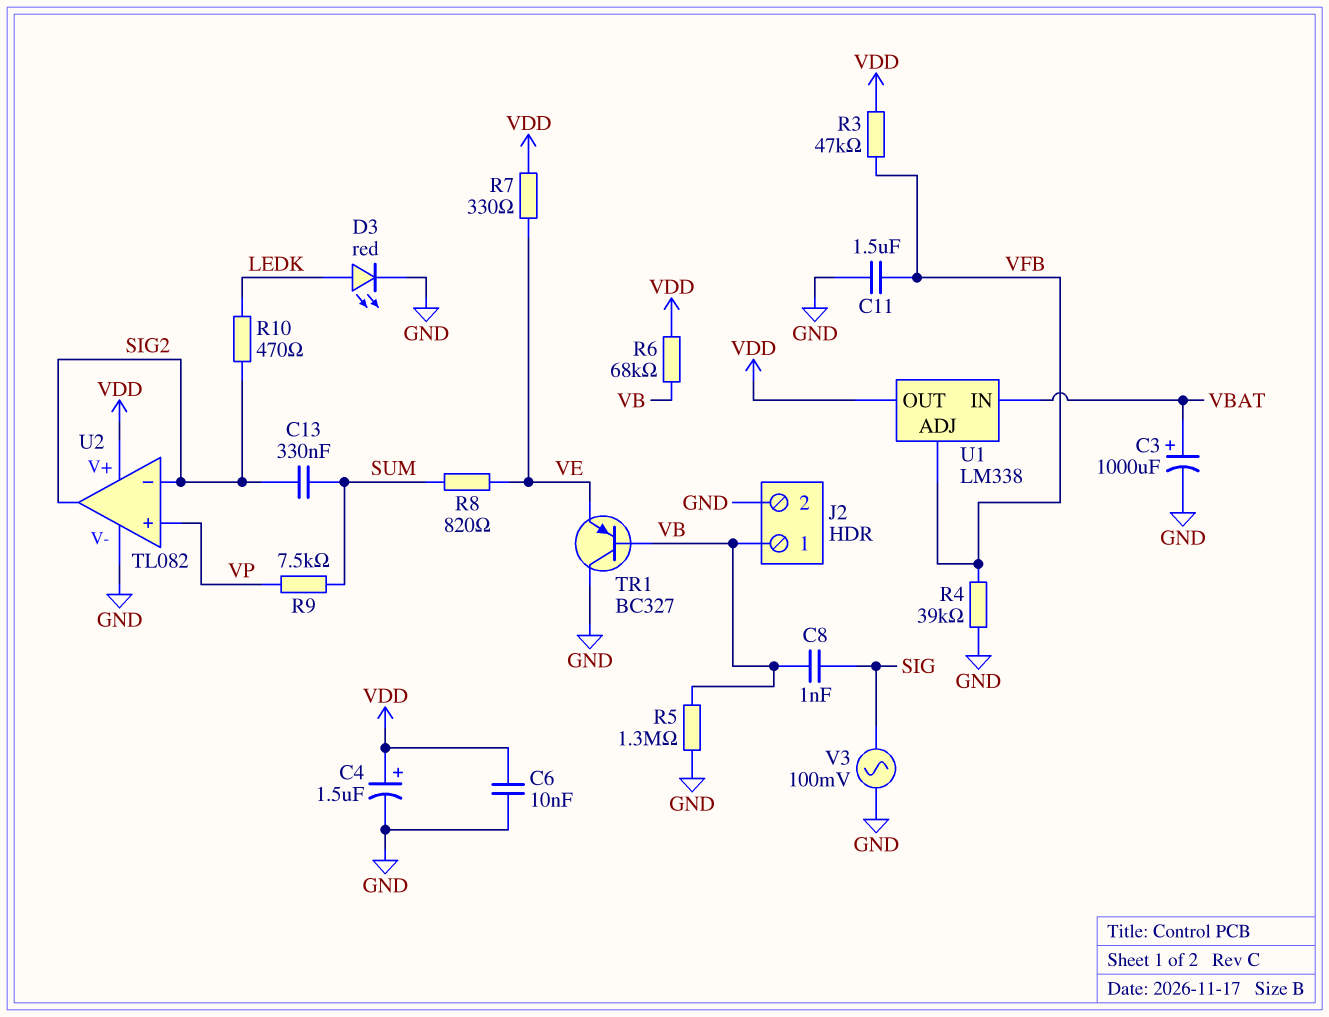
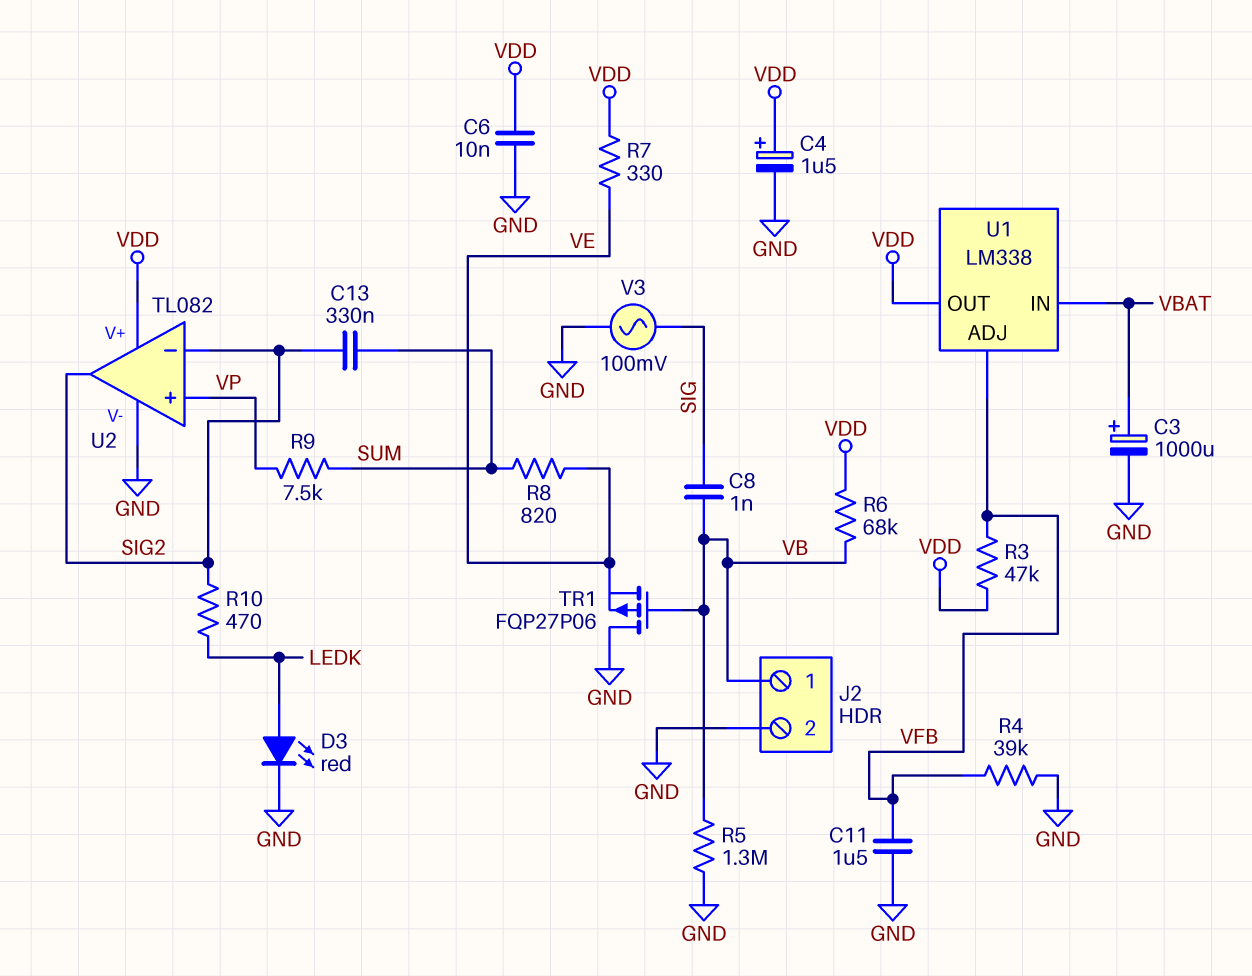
TR1: PNP BC327 (B VB, C GND, E VE) -> PMOS FQP27P06 (G VB, D GND, S VE)

